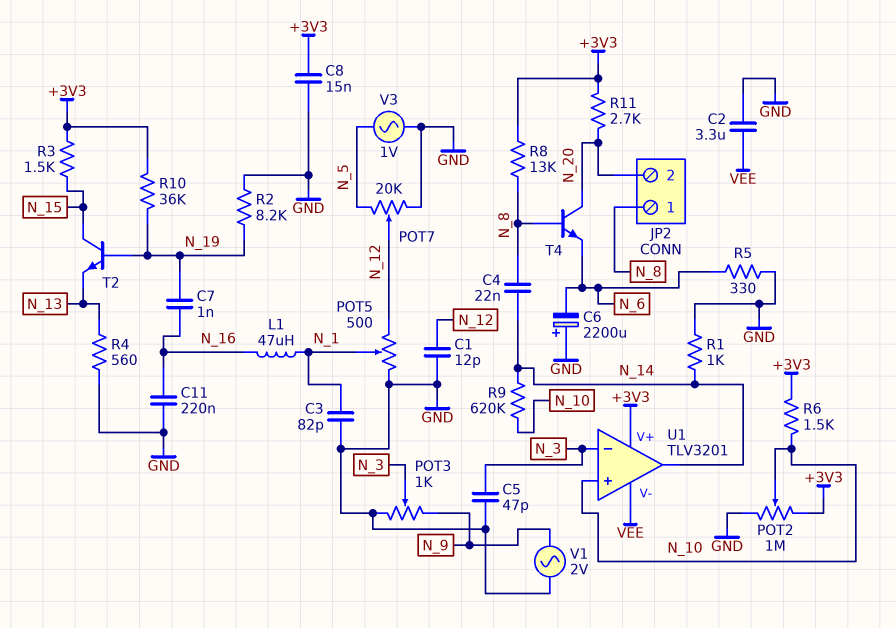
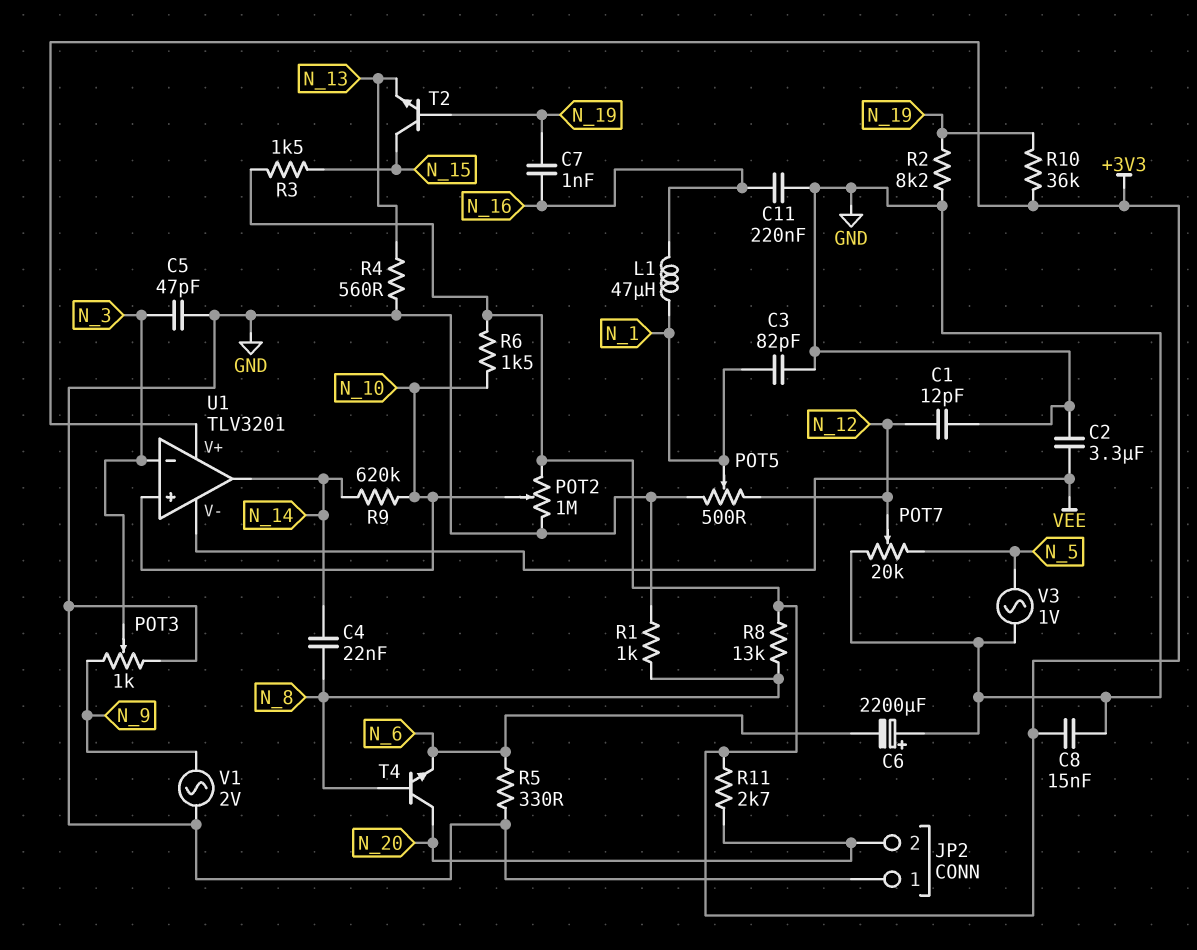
JP2 pin 1: N_8 -> GND
R1: 1k (GND, N_14) -> 1k (GND, N_8)

